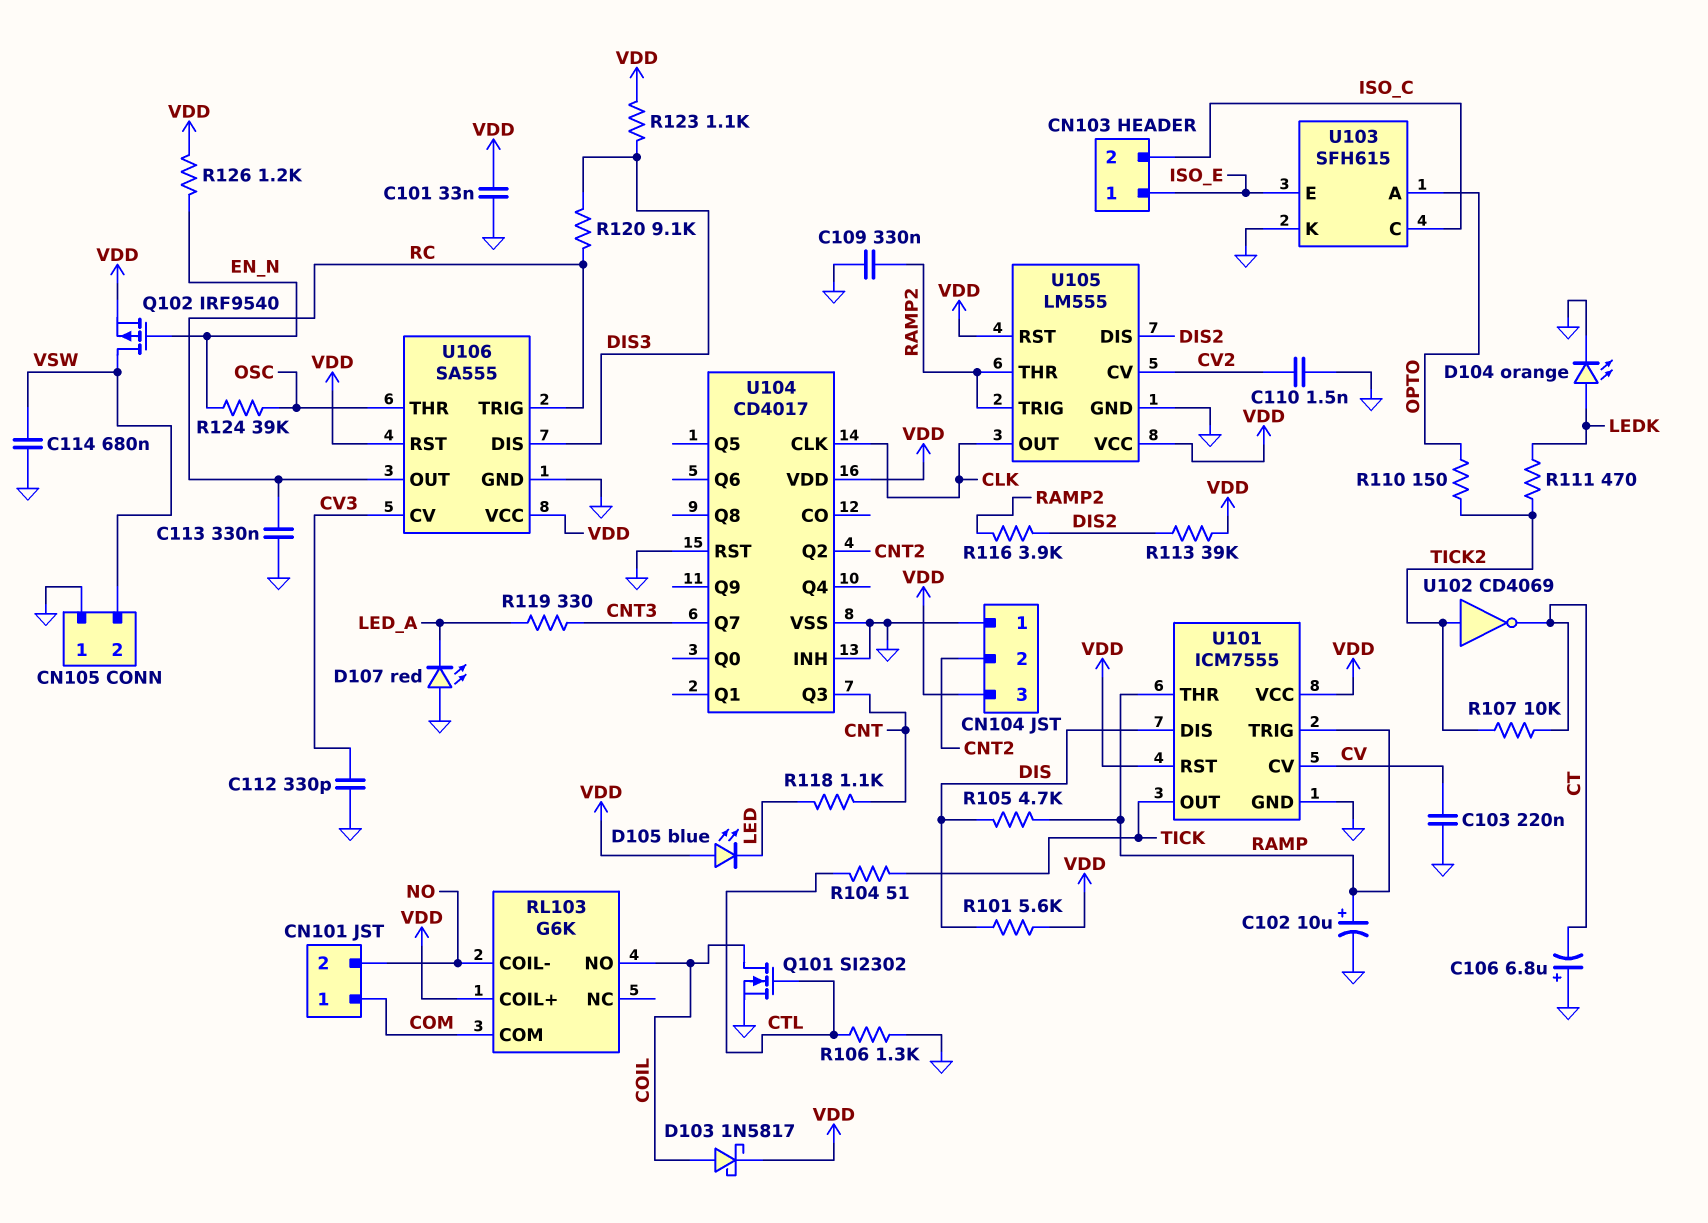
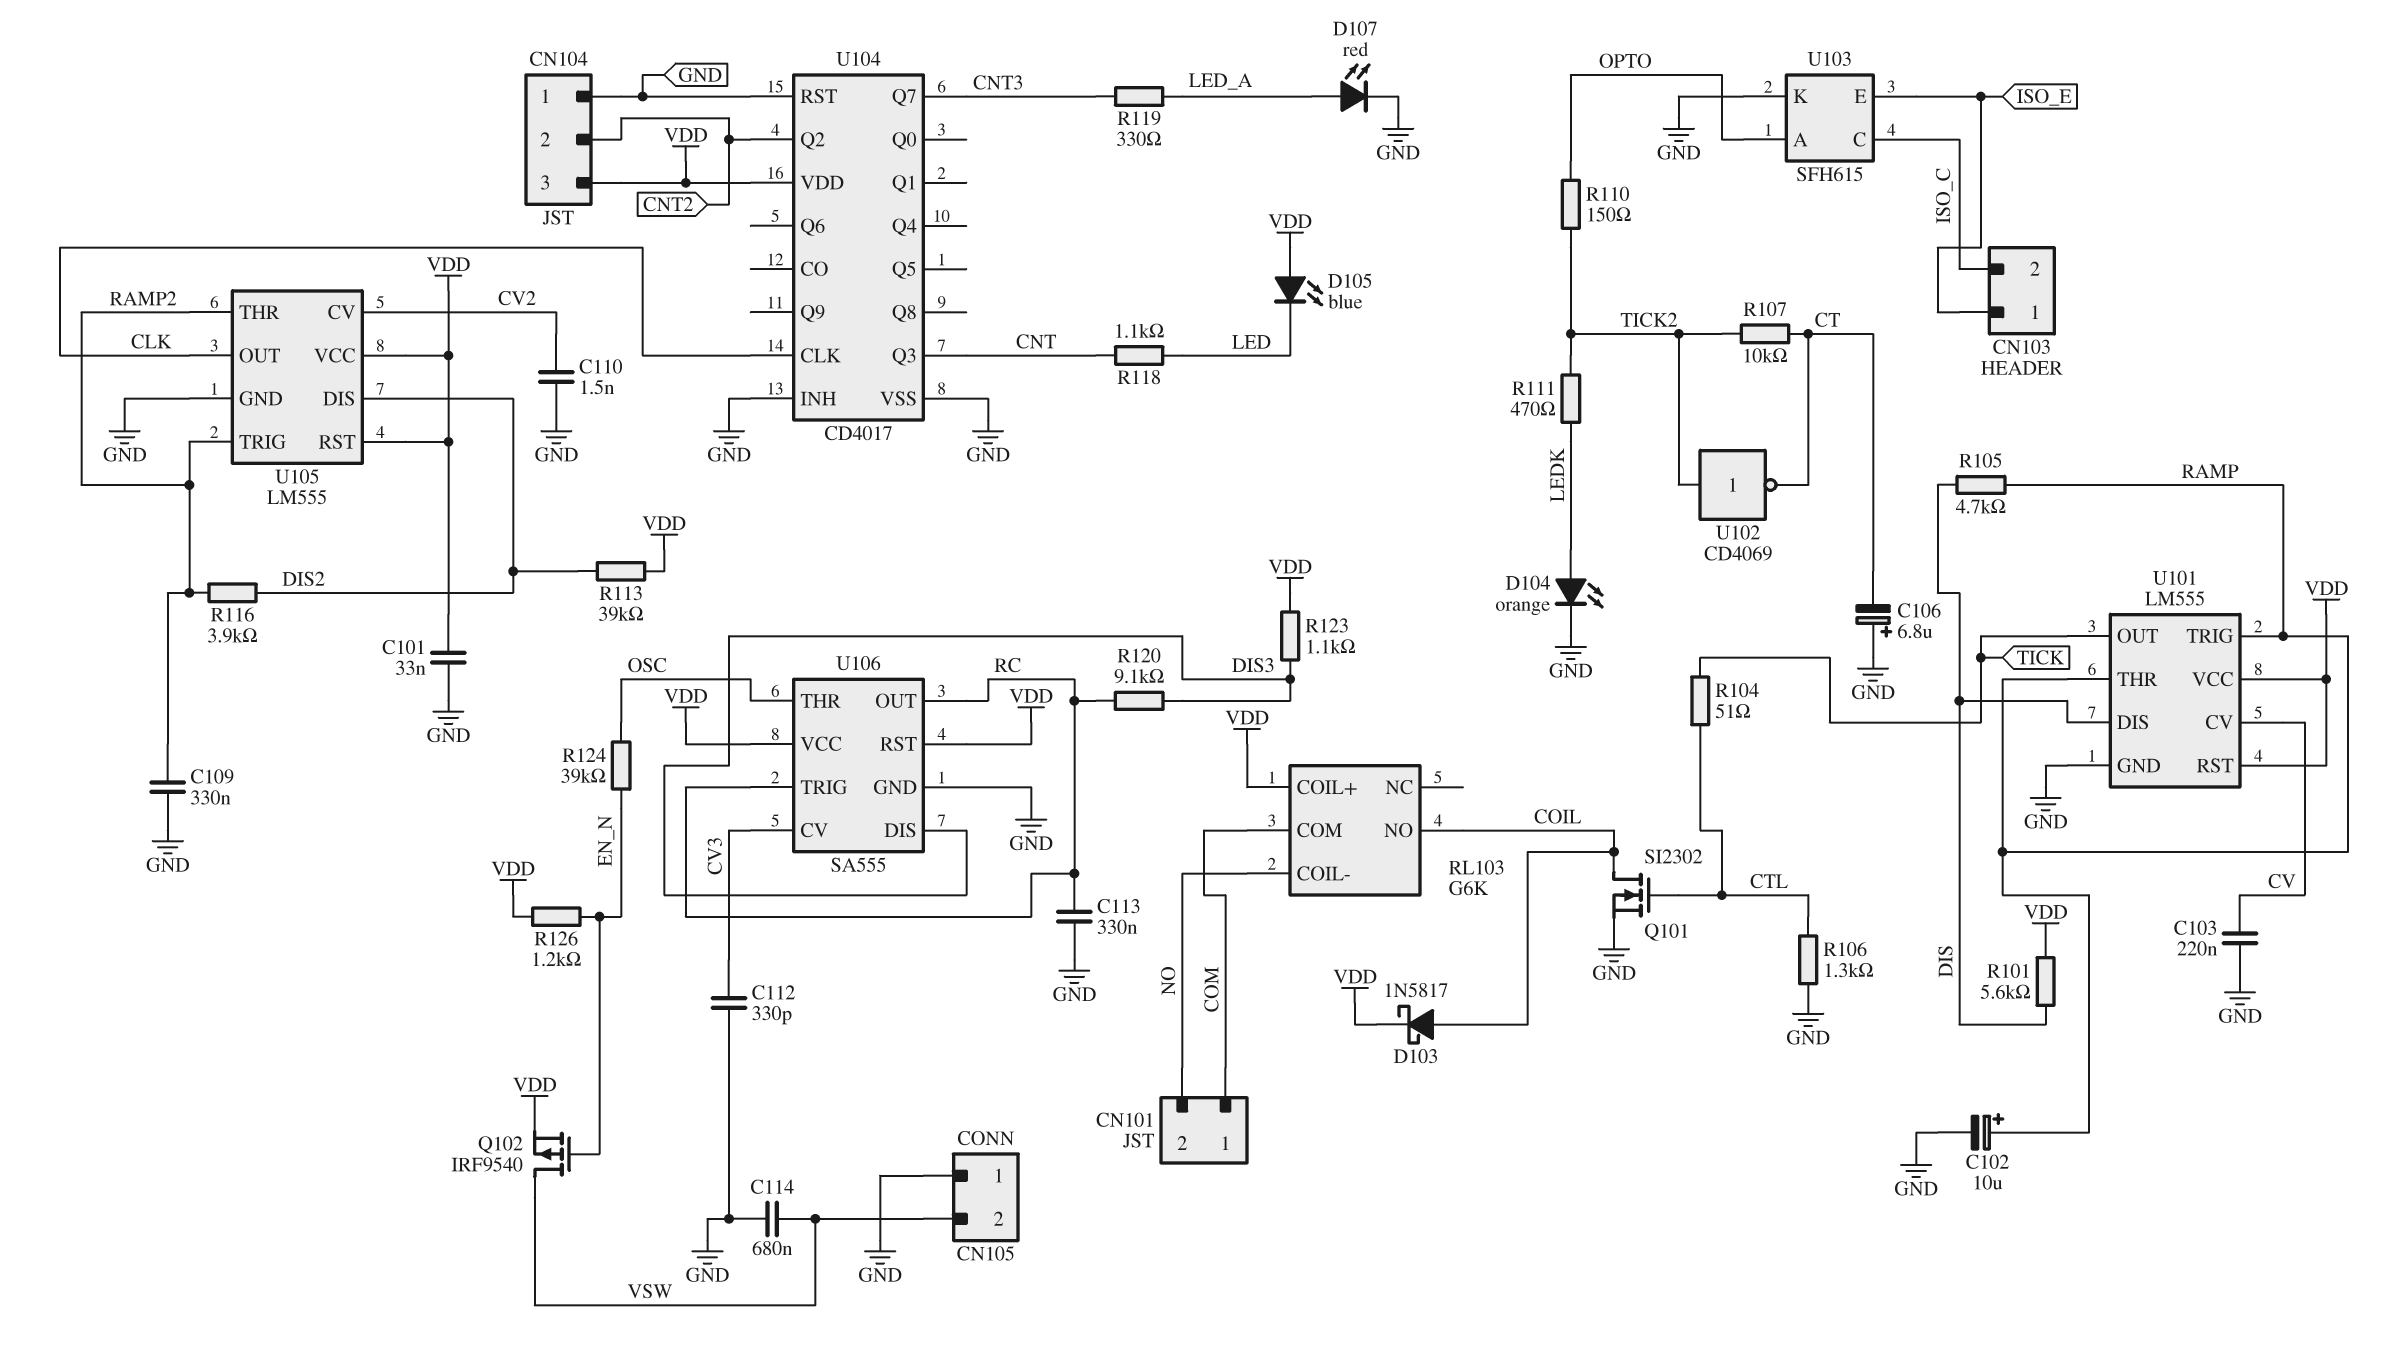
D107: LED red (A GND, K LED_A) -> LED red (A LED_A, K GND)
U101: ICM7555 -> LM555

